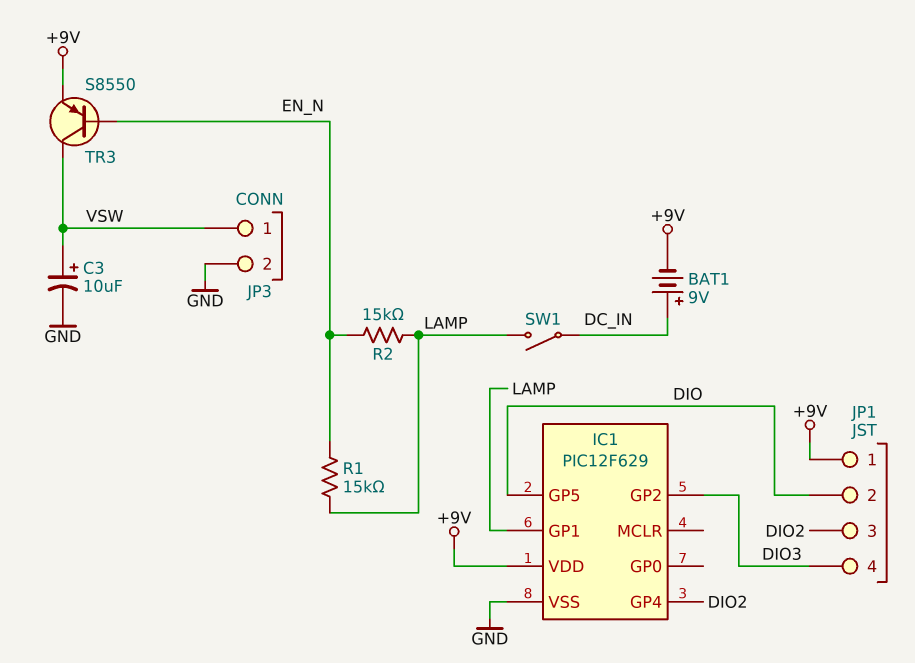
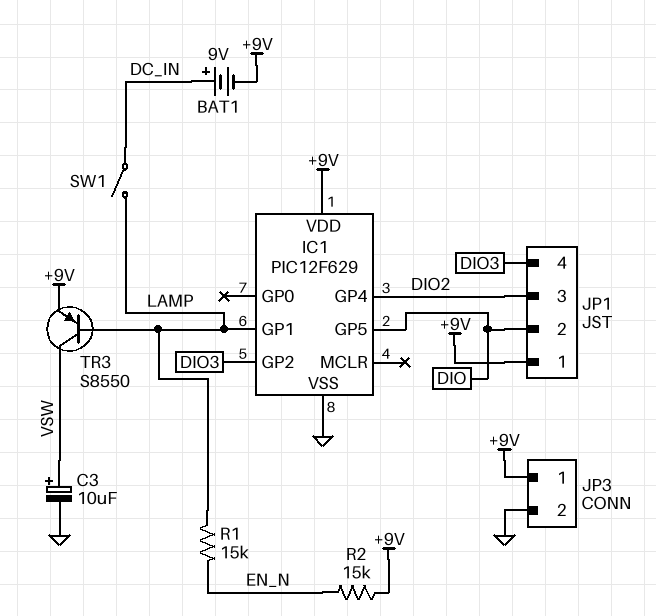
JP3 pin 1: VSW -> +9V
R2: 15k (EN_N, LAMP) -> 15k (+9V, EN_N)
TR3: PNP S8550 (B EN_N, C VSW, E +9V) -> PNP S8550 (B LAMP, C VSW, E +9V)

